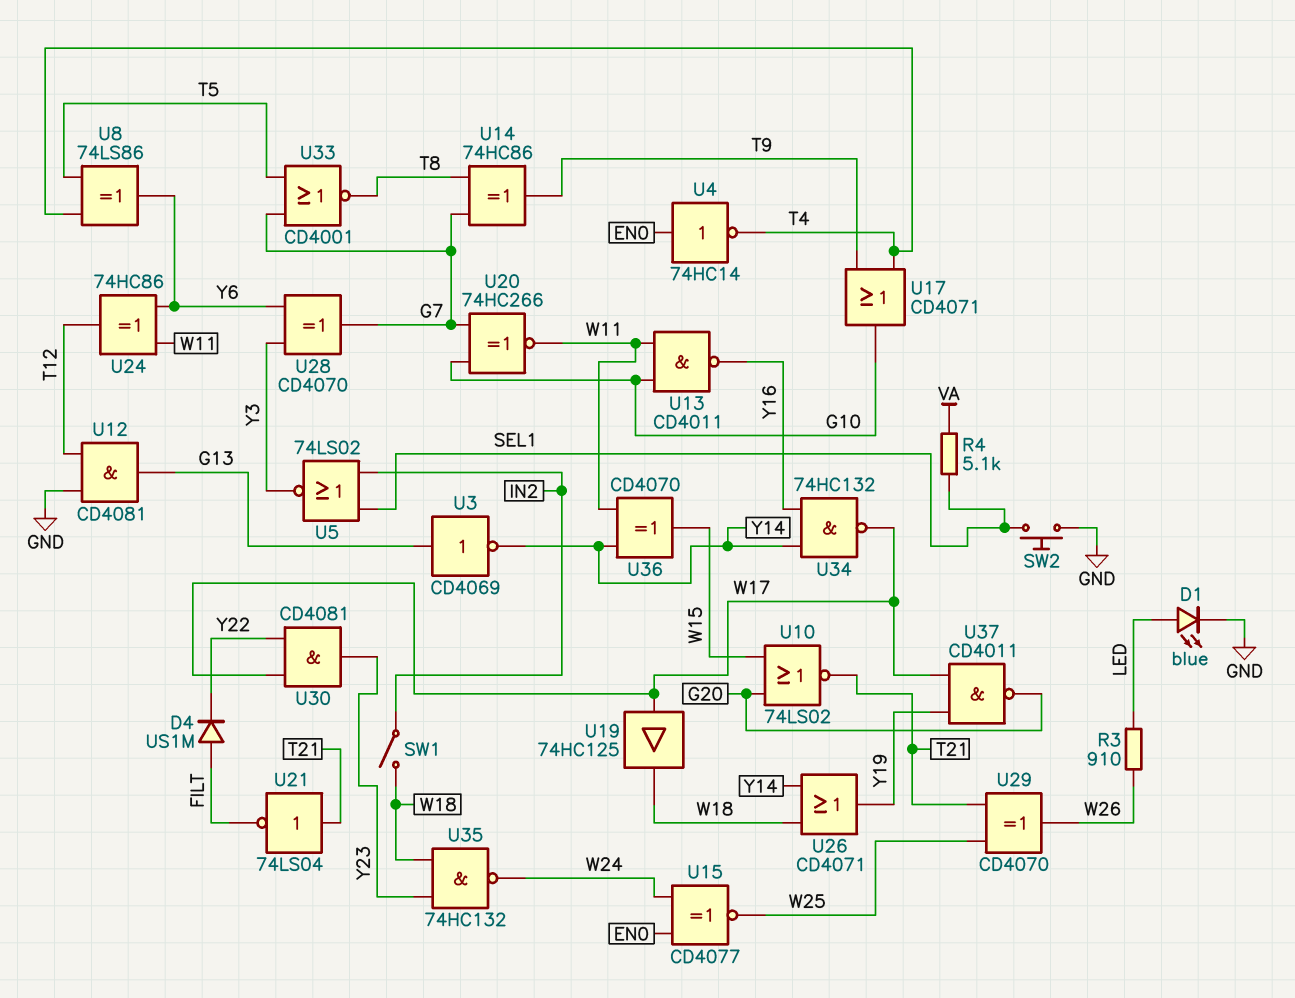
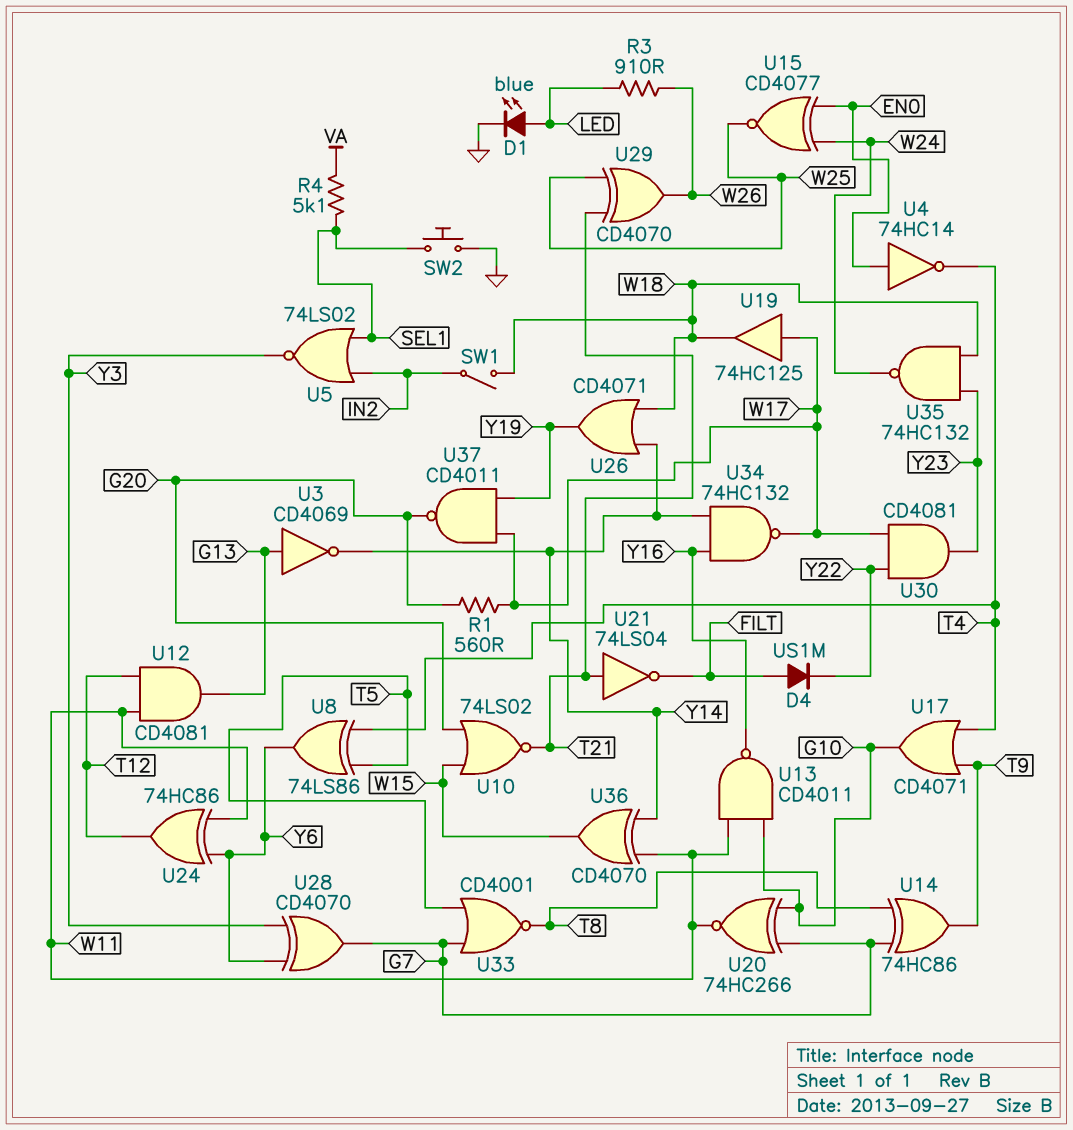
R1: none -> 560 (G20, W17)
U12: AND CD4081 (in GND, in T12, out G13) -> AND CD4081 (in T12, in W11, out G13)

